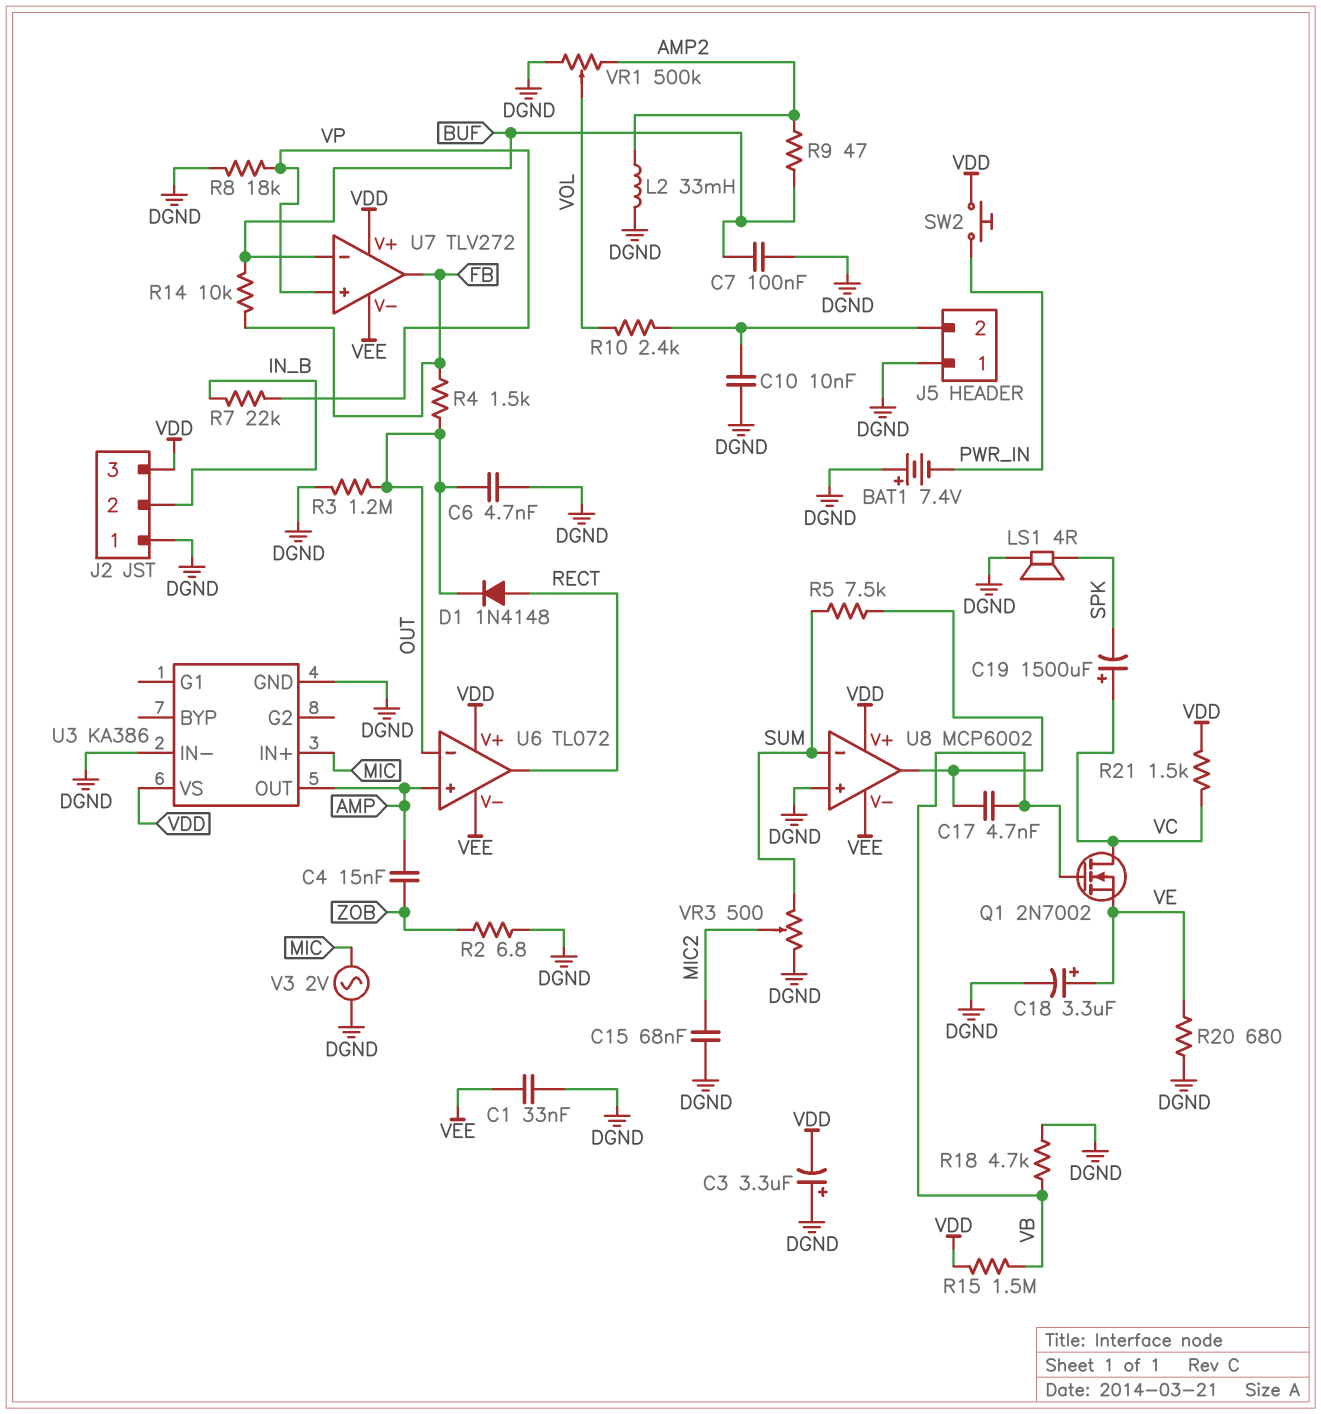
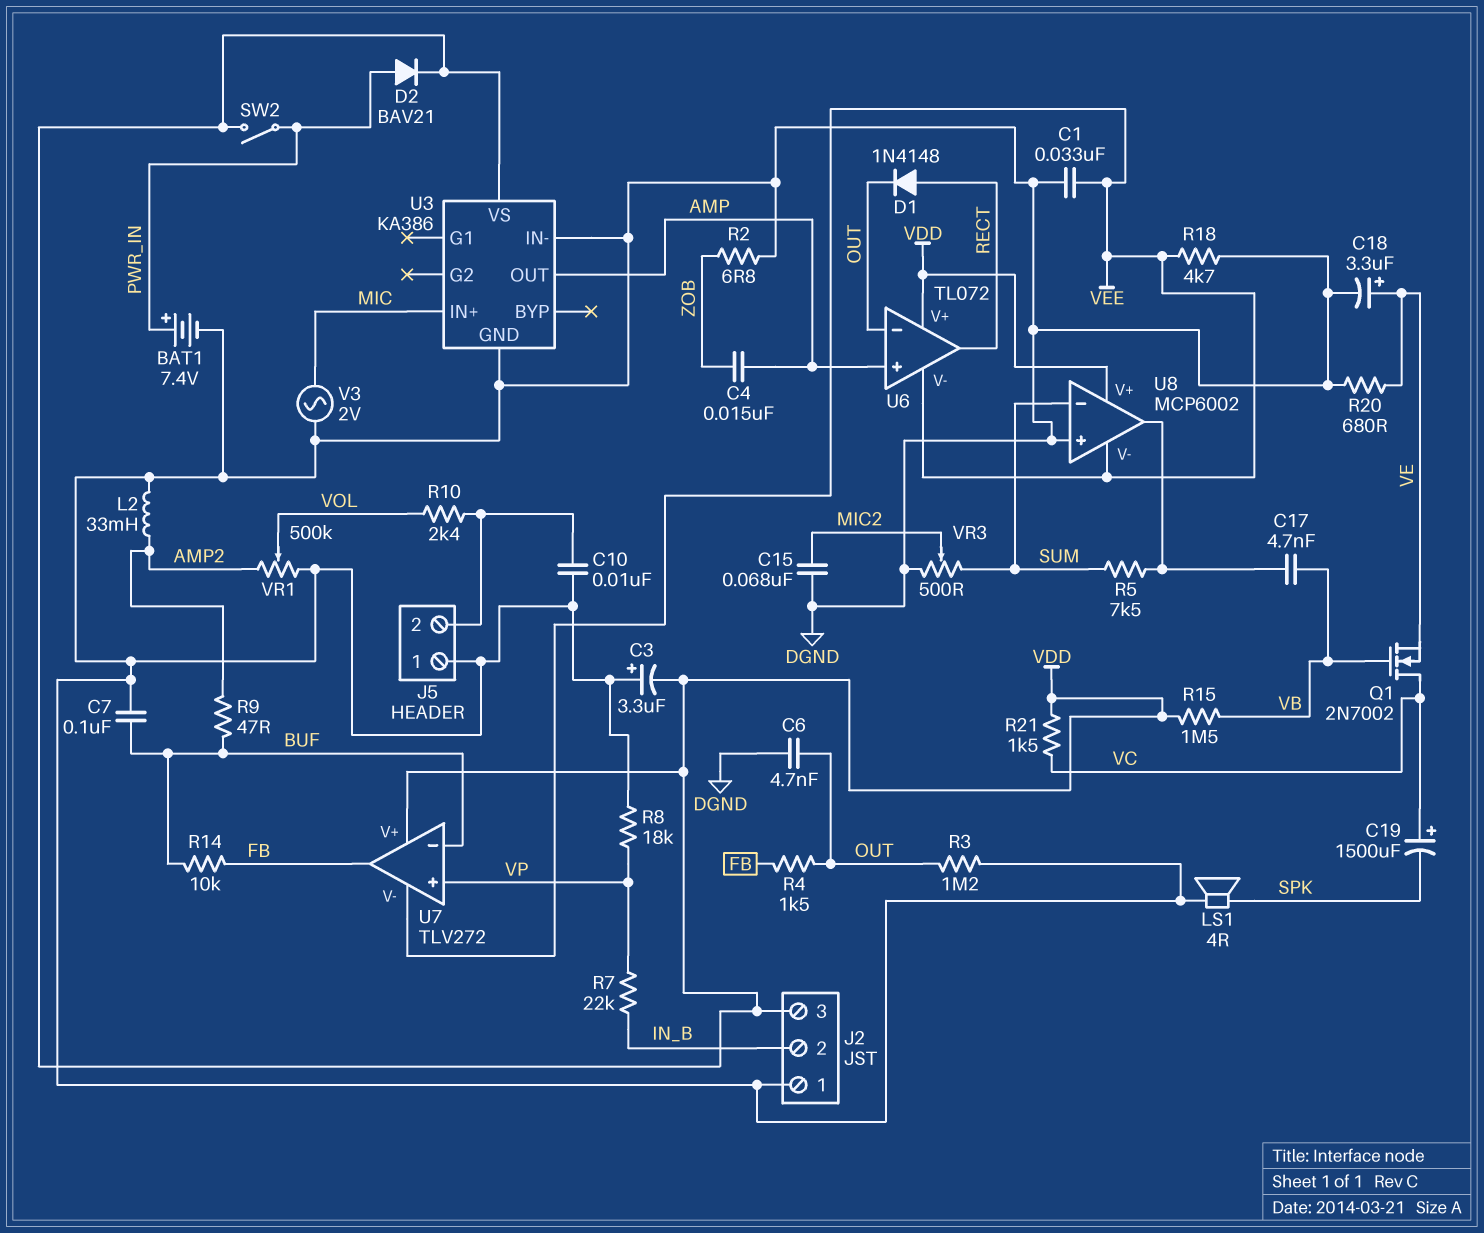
BAT1: 7.4V (plus DGND, minus PWR_IN) -> 7.4V (plus PWR_IN, minus DGND)
D2: none -> diode BAV21 (A PWR_IN, K VDD)
R18: 4.7k (DGND, VB) -> 4.7k (DGND, VEE)
SW2: button (PWR_IN, VDD) -> switch (PWR_IN, VDD)

